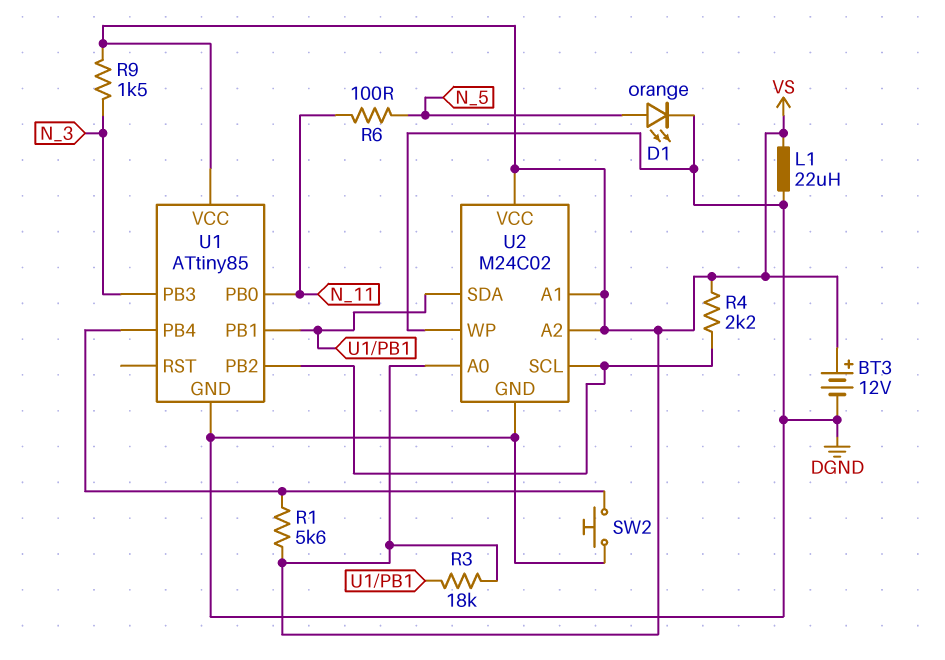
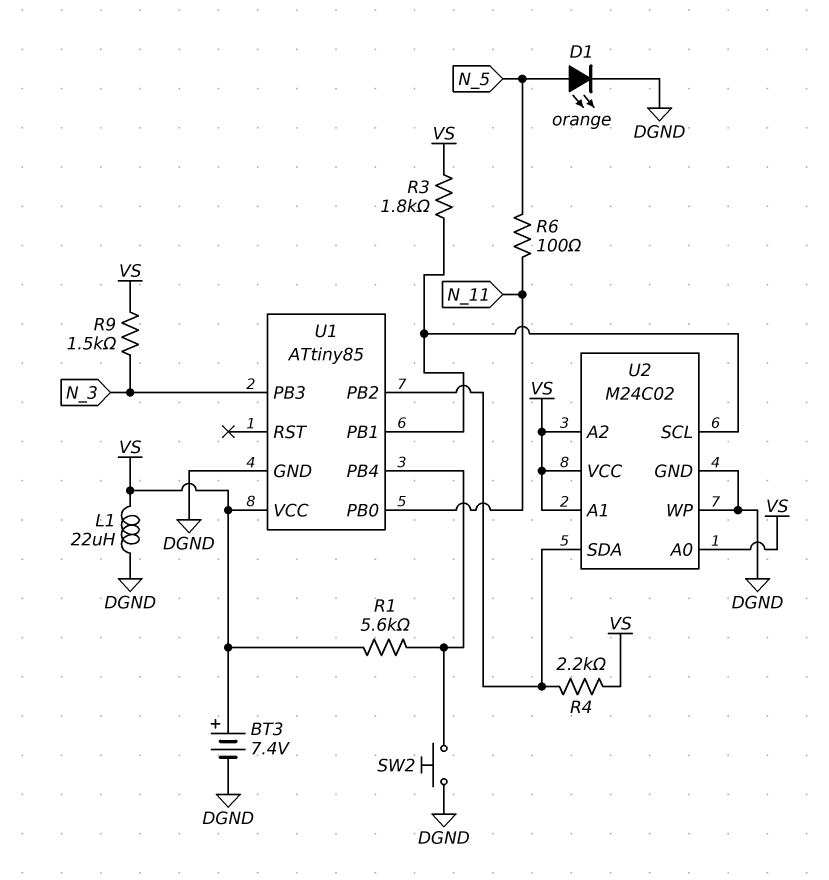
BT3: 12V (plus VS, minus DGND) -> 7.4V (plus VS, minus DGND)
R3: 18k (U1/PB1, VS) -> 1.8k (U1/PB1, VS)
U2 pin SCL: U1/PB2 -> U1/PB1
U2 pin SDA: U1/PB1 -> U1/PB2

